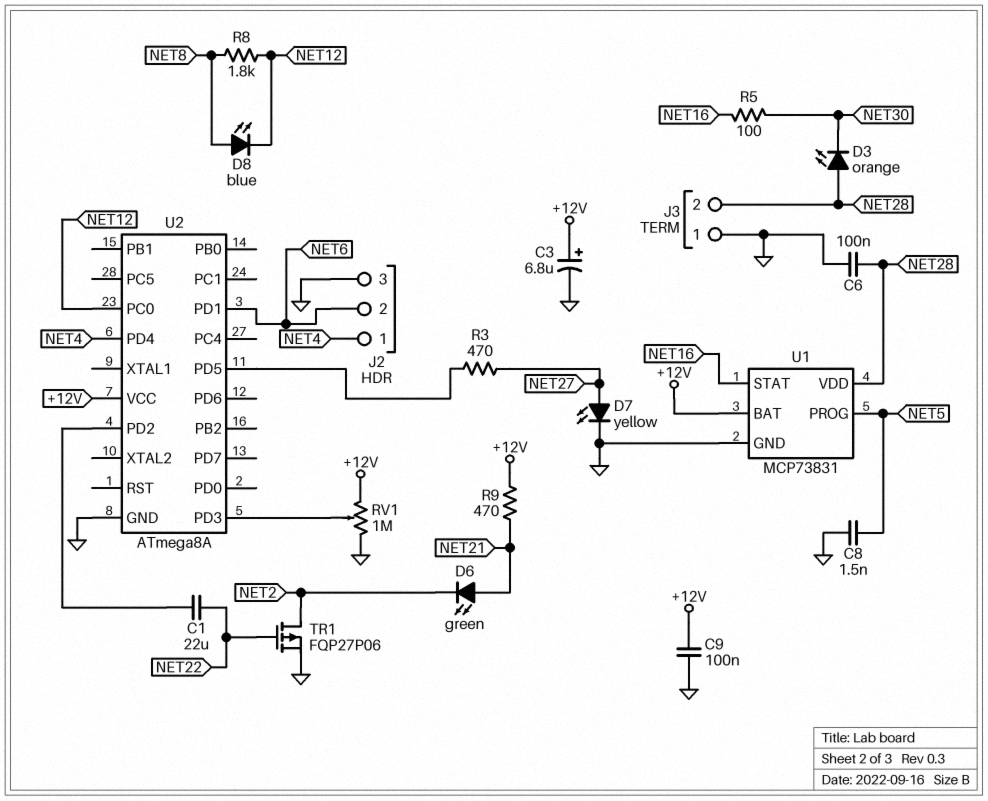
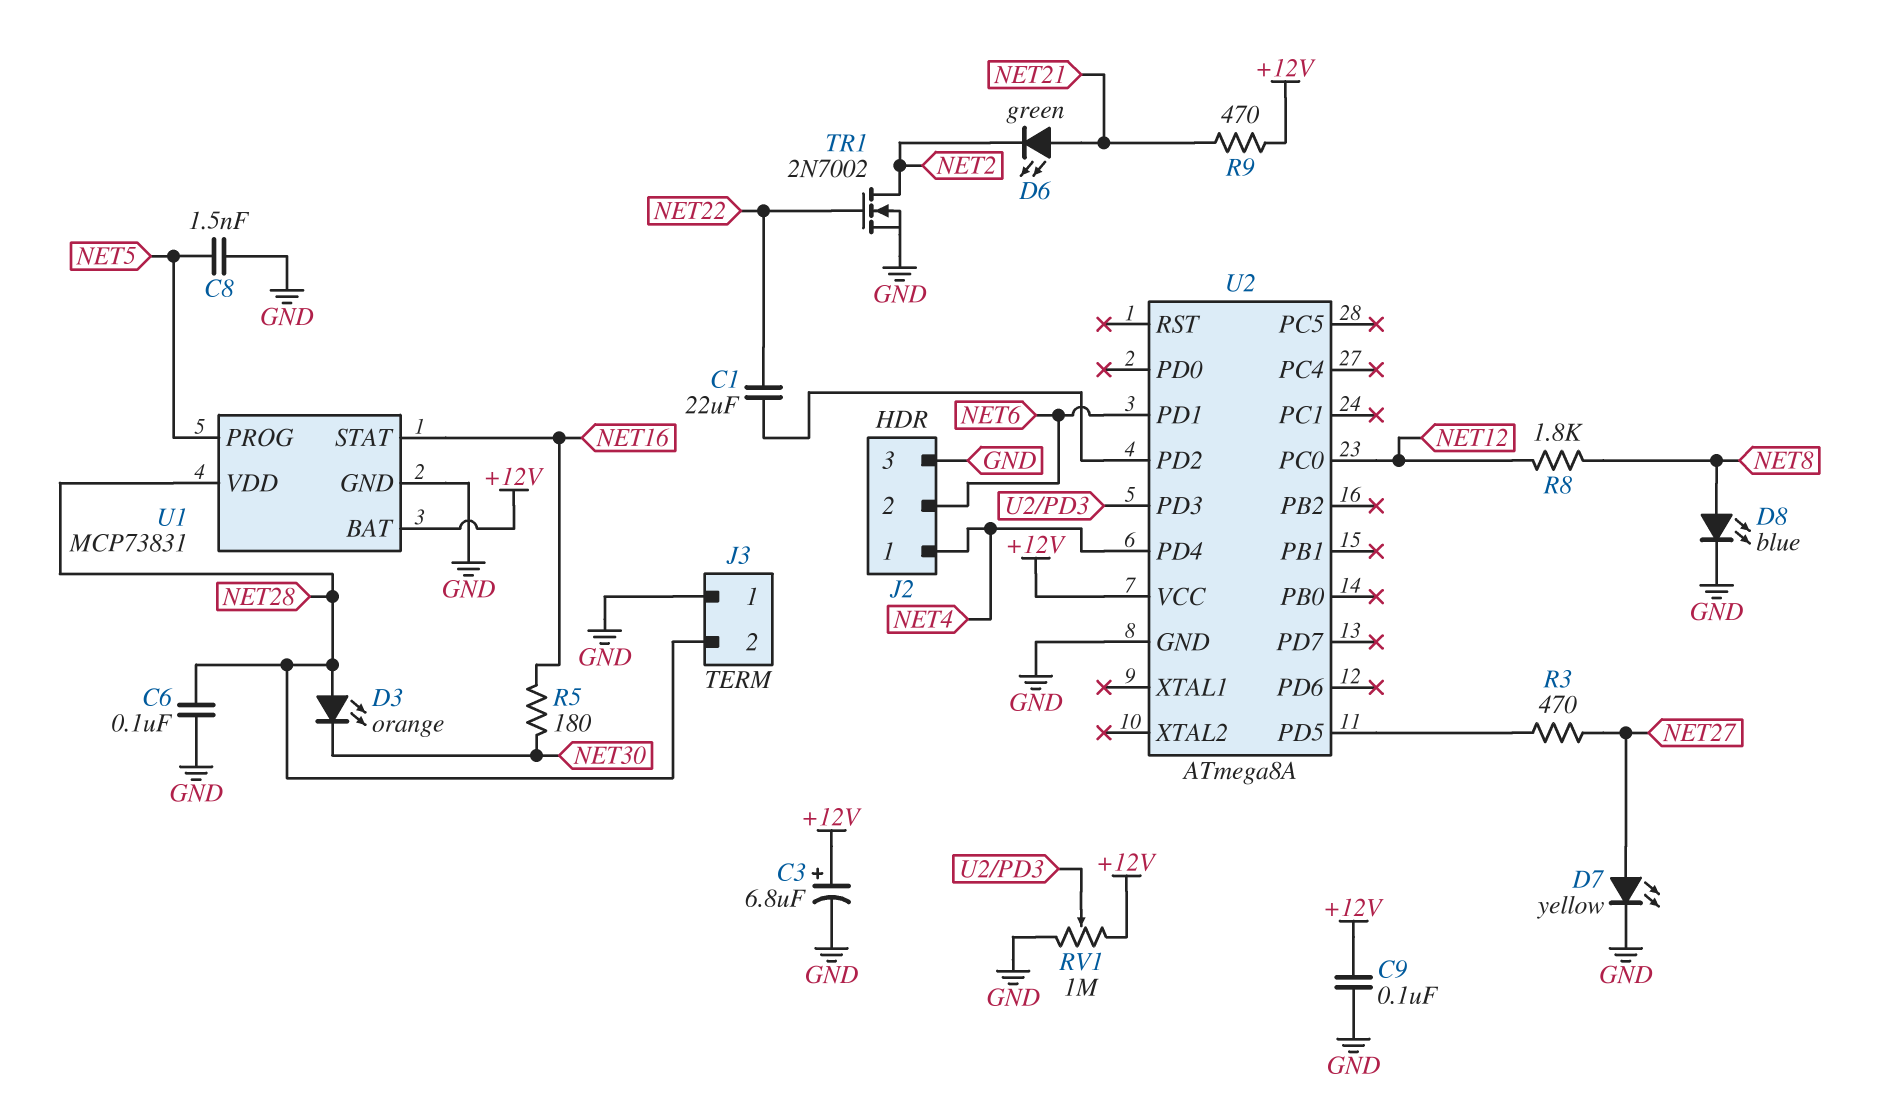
D8: LED blue (A NET8, K NET12) -> LED blue (A NET8, K GND)
R5: 100 (NET16, NET30) -> 180 (NET16, NET30)
TR1: PMOS FQP27P06 (G NET22, D NET2, S GND) -> NMOS 2N7002 (G NET22, D NET2, S GND)

